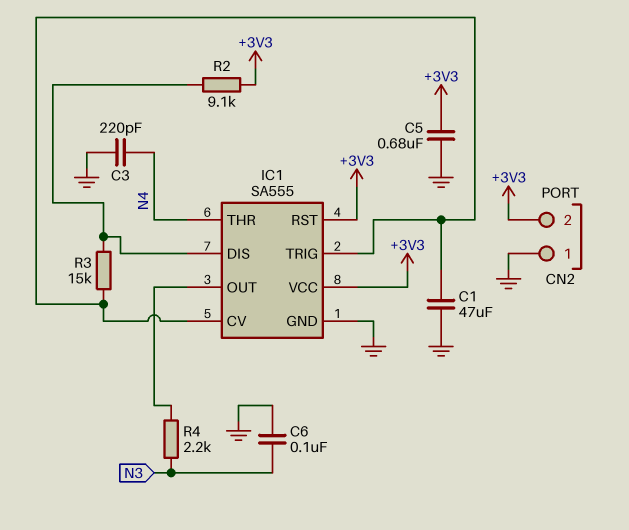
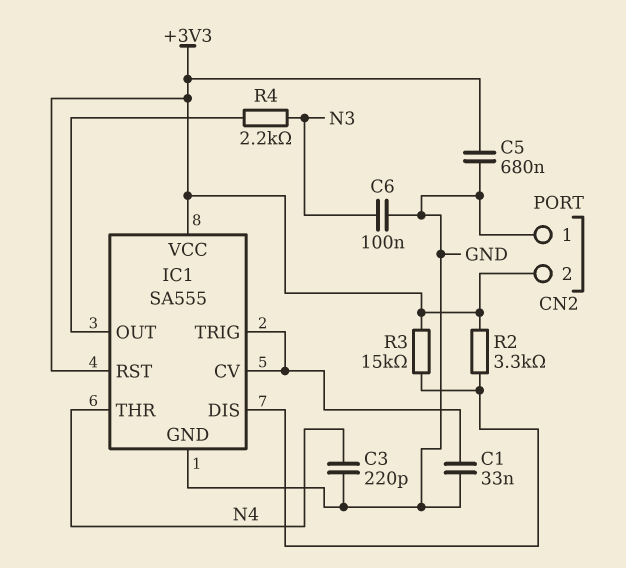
C1: 47uF (GND, IC1/CV) -> 33nF (GND, IC1/CV)
R2: 9.1k (+3V3, IC1/DIS) -> 3.3k (+3V3, IC1/DIS)
R3: 15k (IC1/CV, IC1/DIS) -> 15k (+3V3, IC1/DIS)

